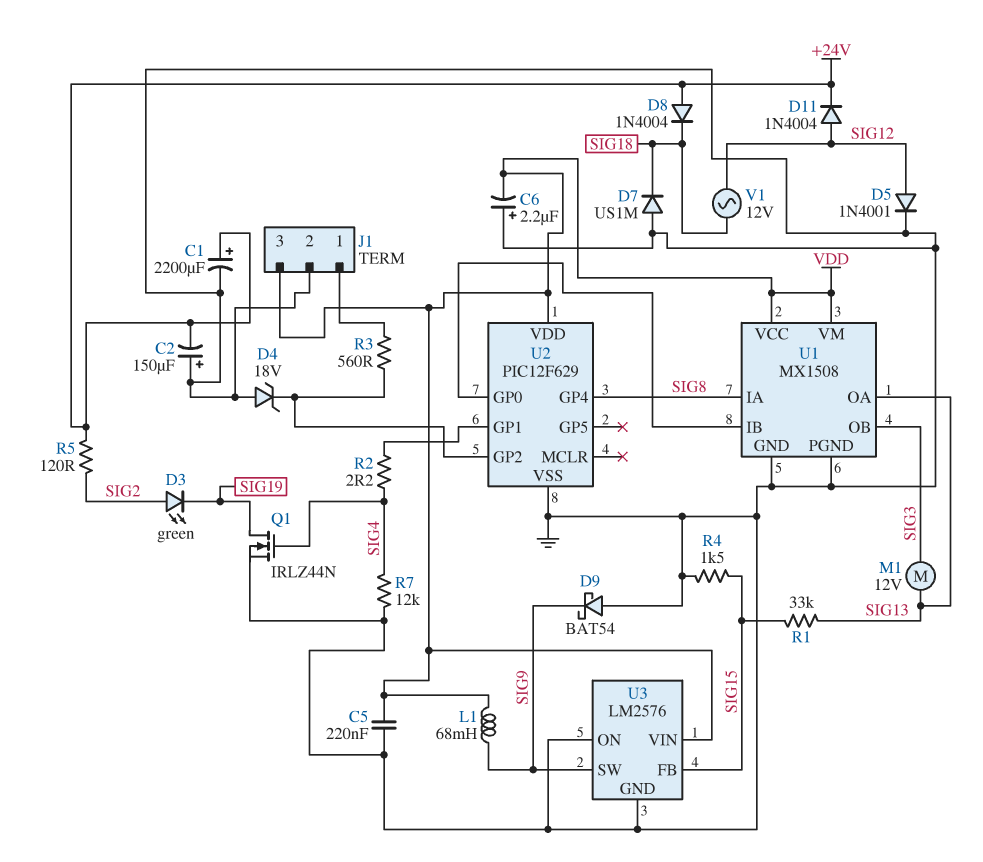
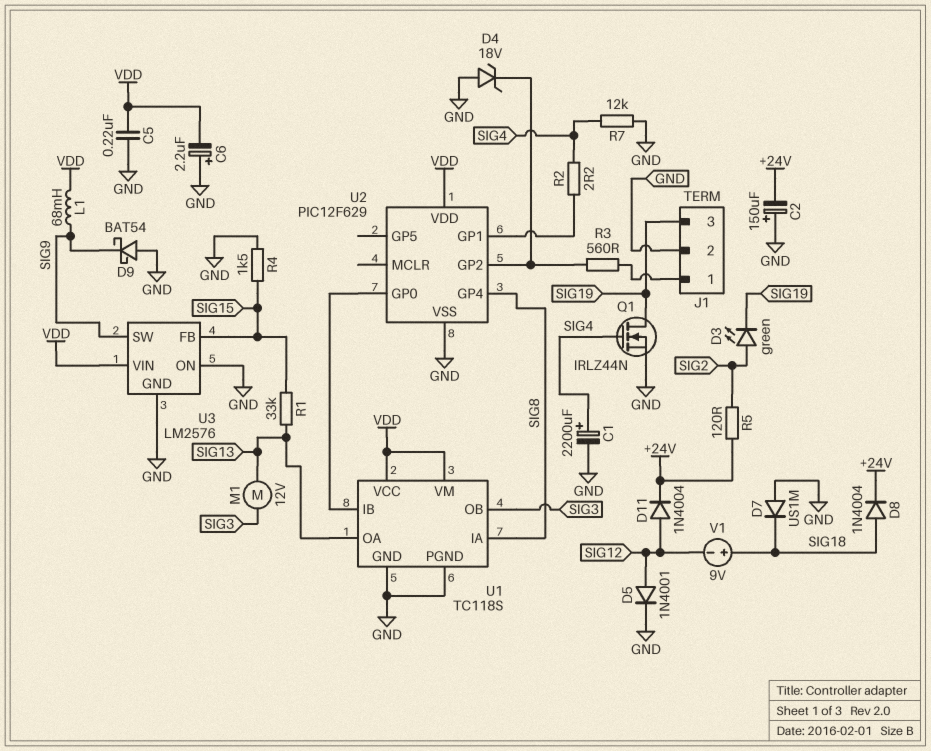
C1: 2200uF (plus +24V, minus GND) -> 2200uF (plus SIG4, minus GND)
D8: diode 1N4004 (A +24V, K SIG18) -> diode 1N4004 (A SIG18, K +24V)
J1 pin 3: VDD -> SIG19
U1: MX1508 -> TC118S
V1: AC 12V (SIG12, SIG18) -> 9V (plus SIG18, minus SIG12)

